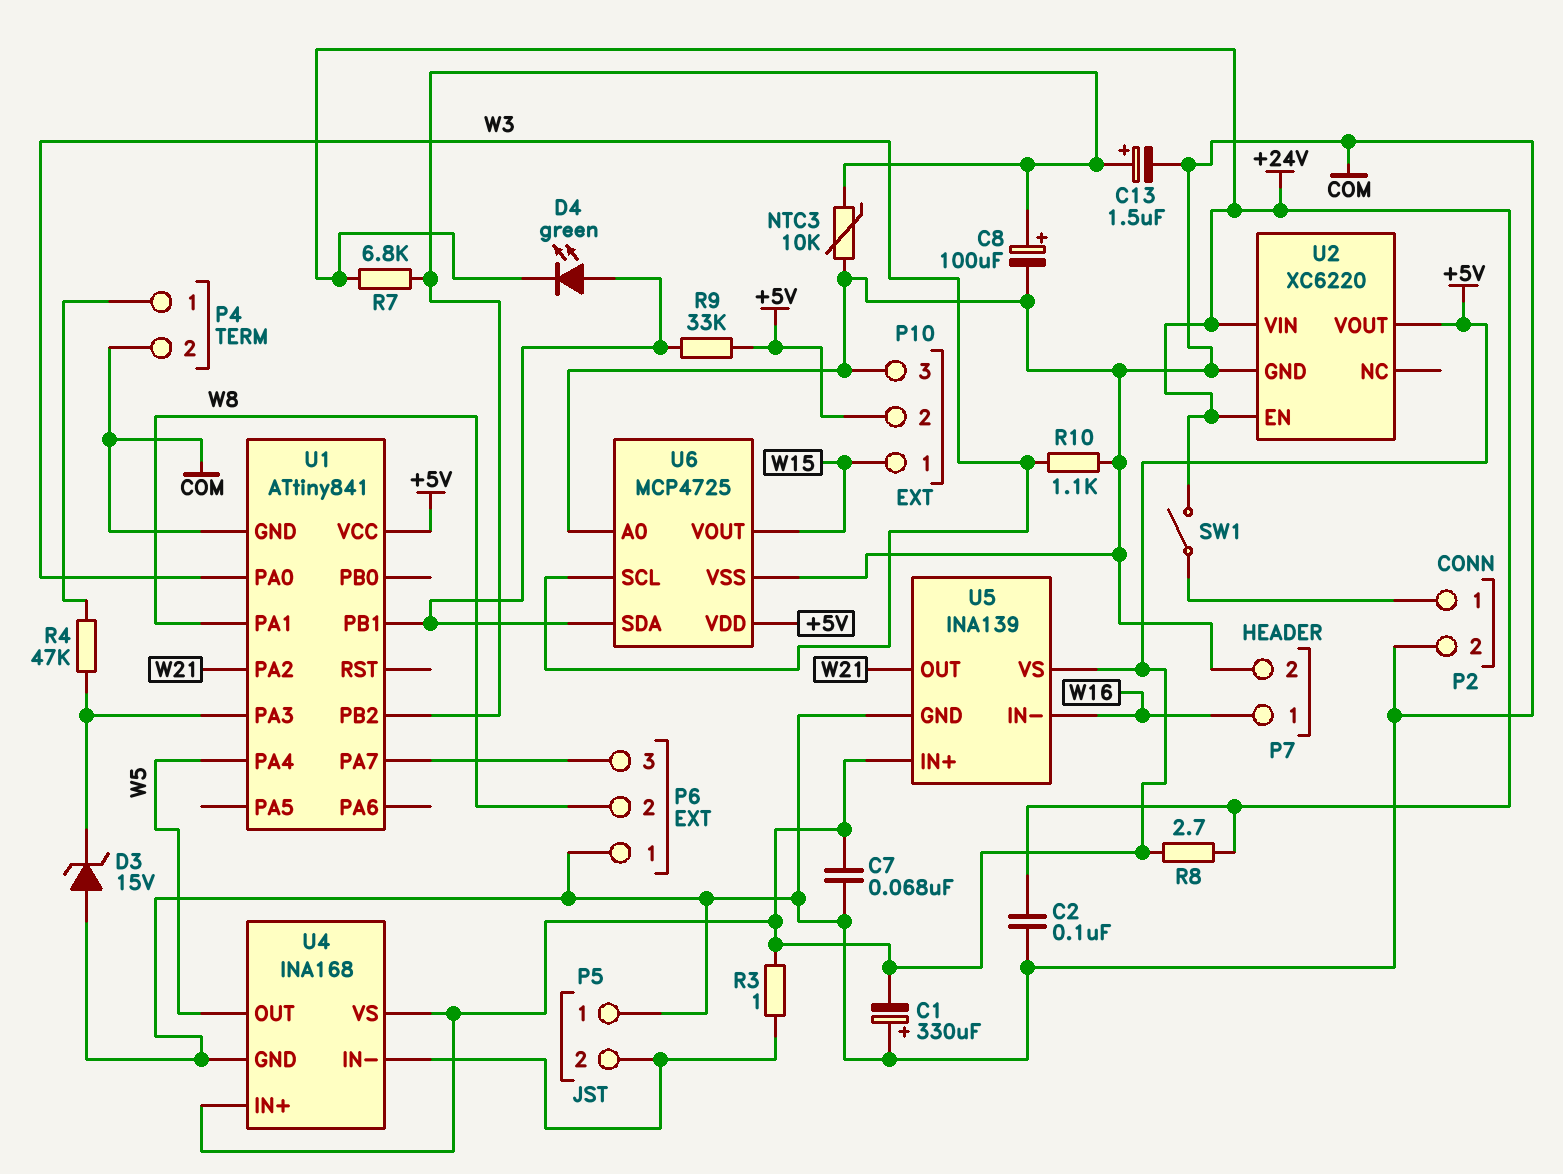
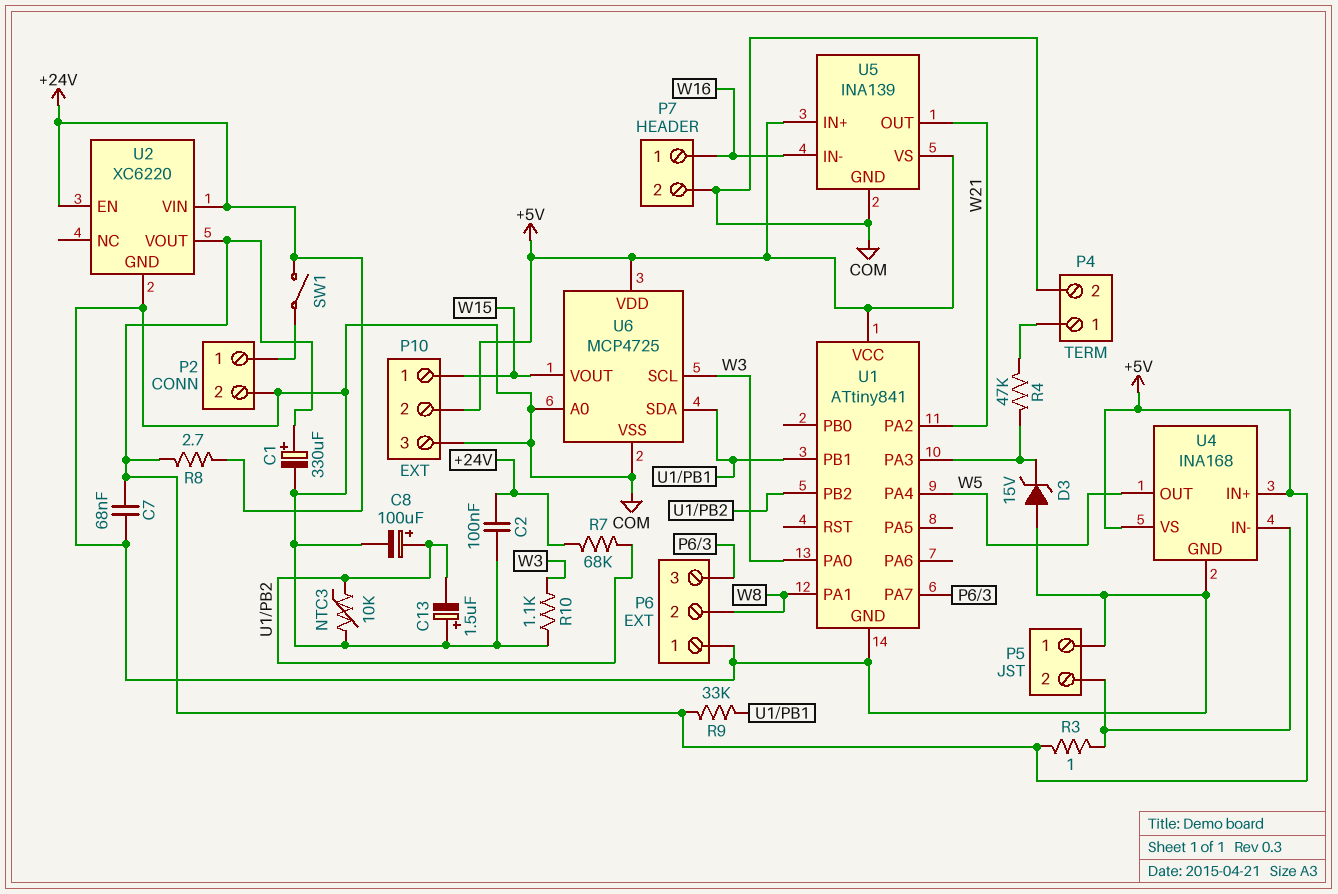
C1: 330uF (plus COM, minus +5V) -> 330uF (plus +5V, minus COM)
C13: 1.5uF (plus U1/PB2, minus COM) -> 1.5uF (plus COM, minus U1/PB2)
D4: LED green (A U1/PB1, K +24V) -> none
R7: 6.8k (+24V, U1/PB2) -> 68k (+24V, U1/PB2)

